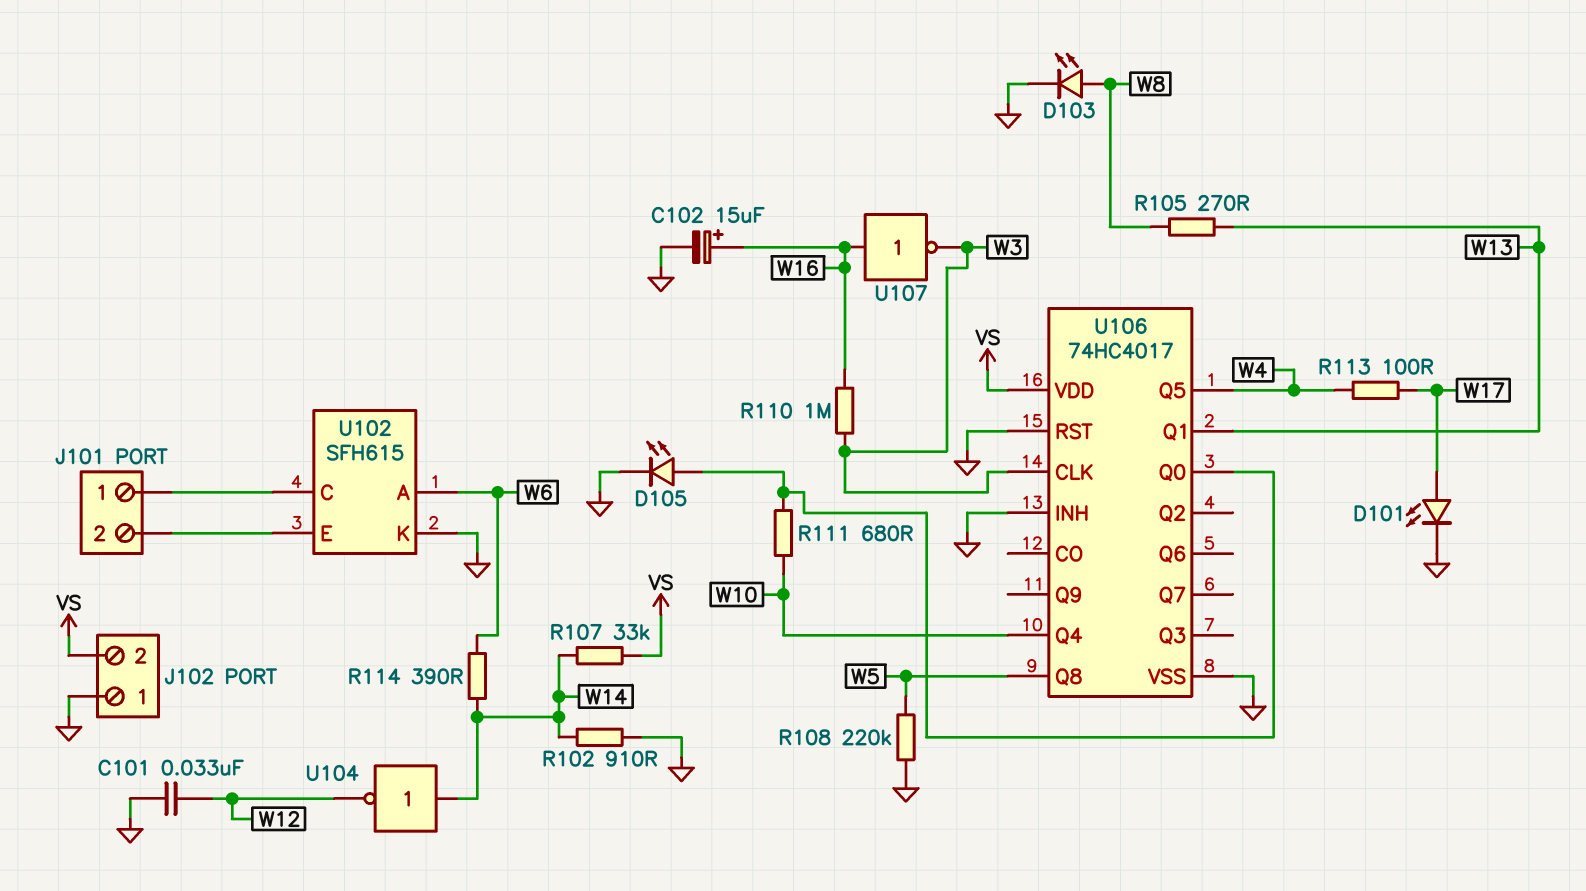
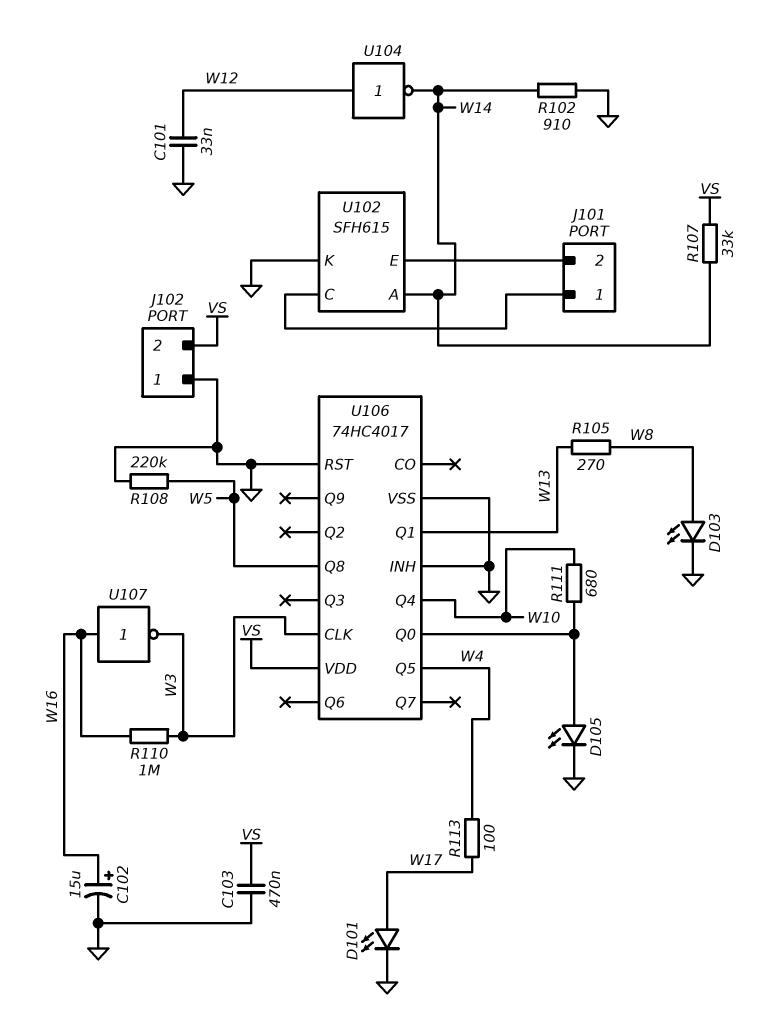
C103: none -> 470nF (GND, VS)
R114: 390 (W6, W14) -> none
U102 pin A: W6 -> W14
U104: NOT (in W14, out W12) -> NOT (in W12, out W14)

